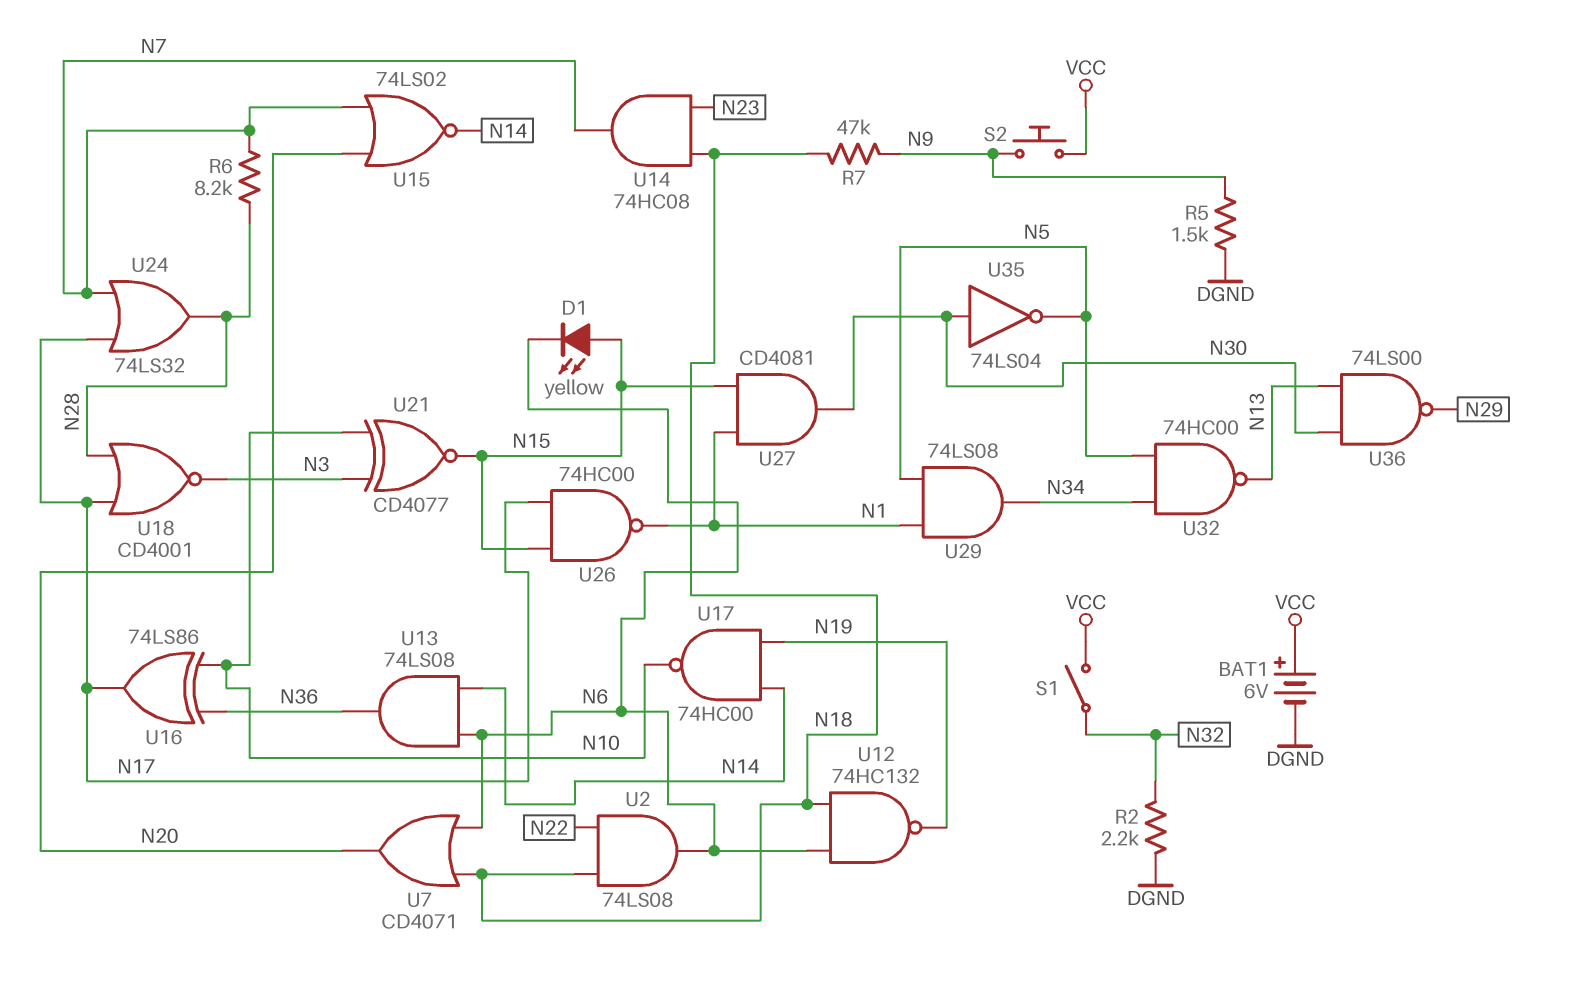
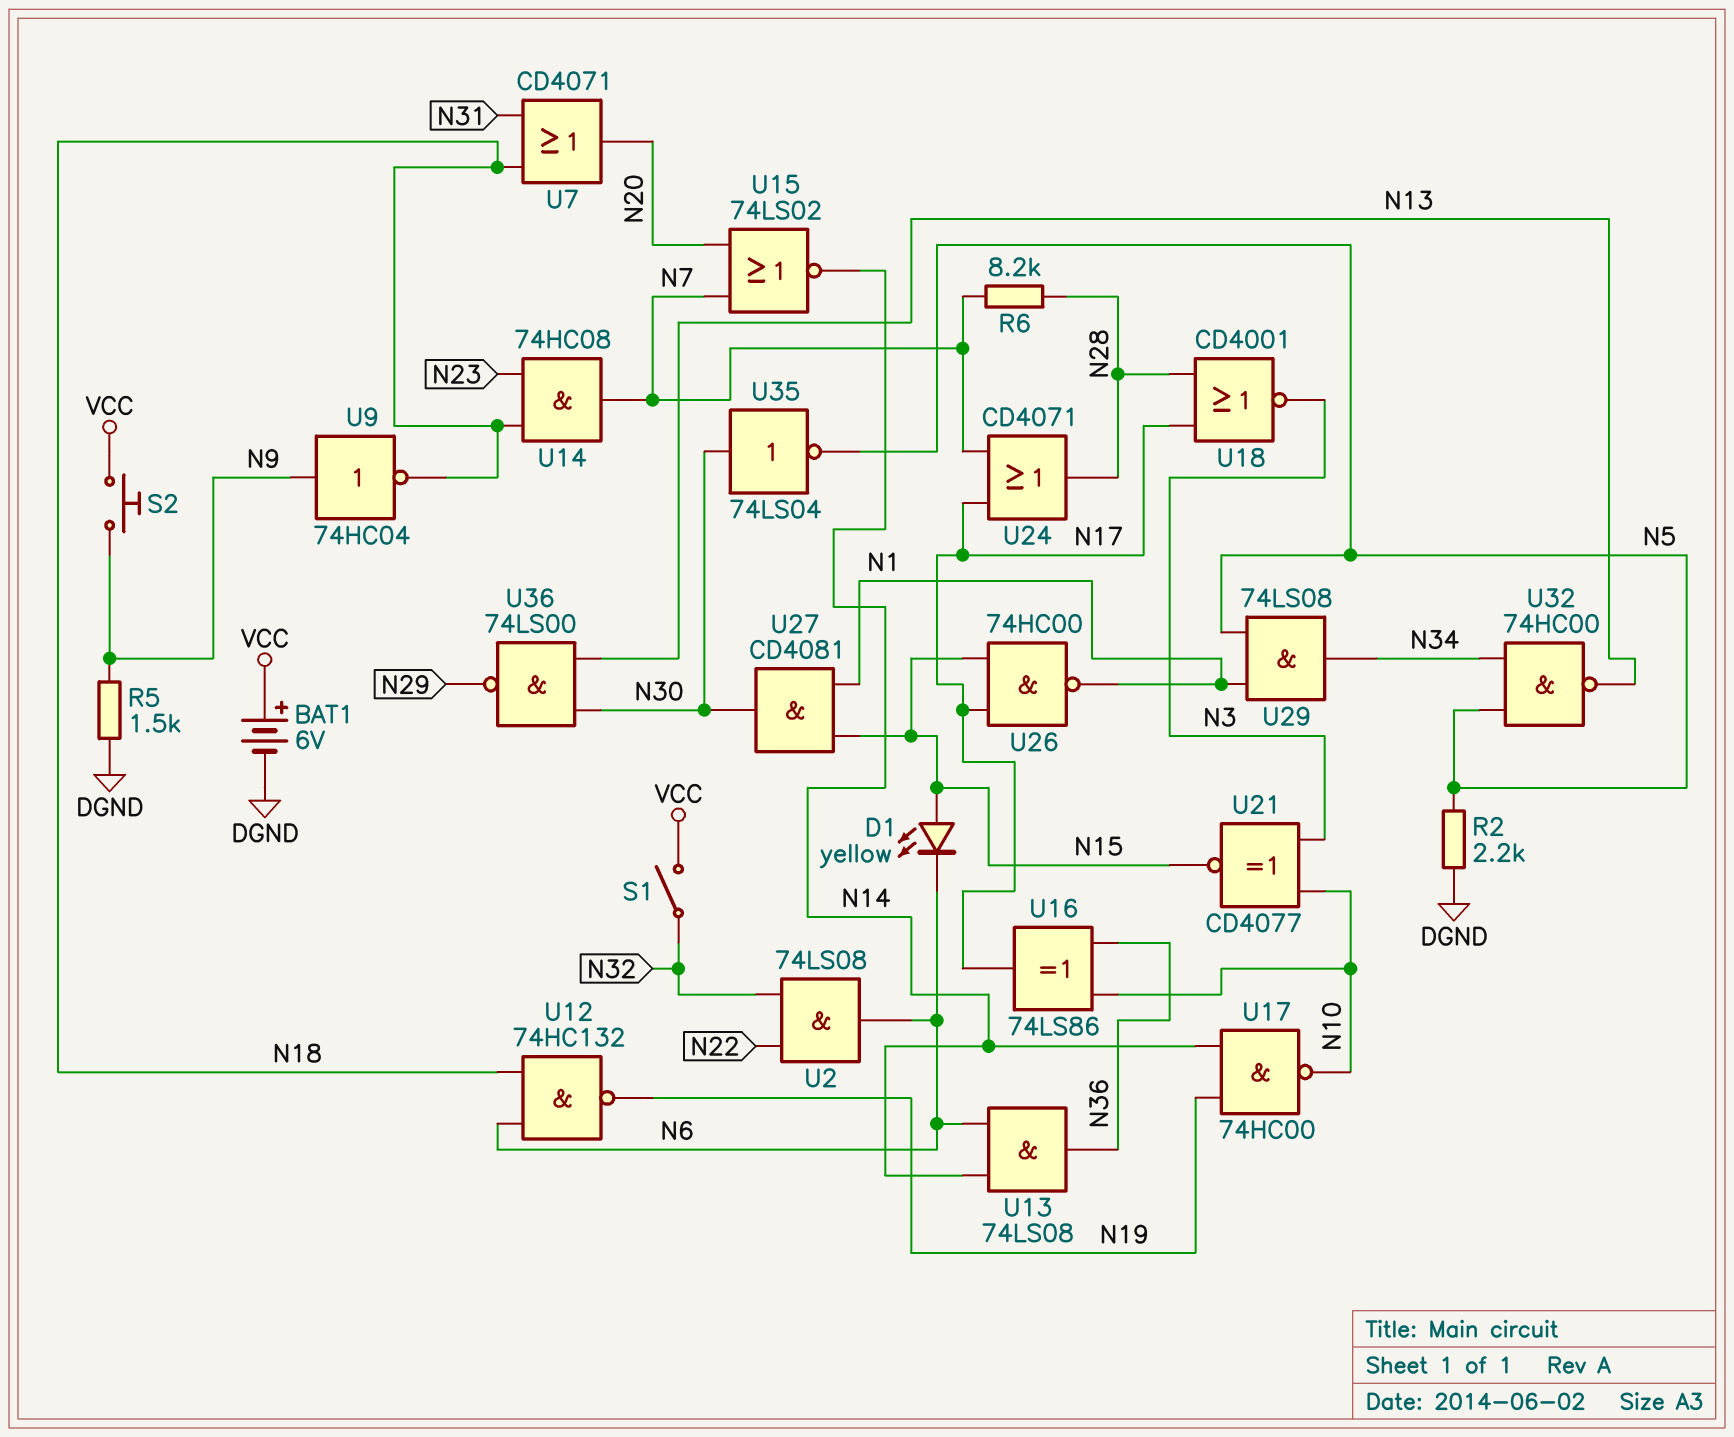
R2: 2.2k (DGND, N32) -> 2.2k (DGND, N5)
R7: 47k (N9, N18) -> none
U2: AND 74LS08 (in N18, in N22, out N6) -> AND 74LS08 (in N22, in N32, out N6)
U7: OR CD4071 (in N6, in N18, out N20) -> OR CD4071 (in N18, in N31, out N20)
U9: none -> NOT 74HC04 (in N9, out N18)
U24: OR 74LS32 (in N7, in N17, out N28) -> OR CD4071 (in N7, in N17, out N28)

